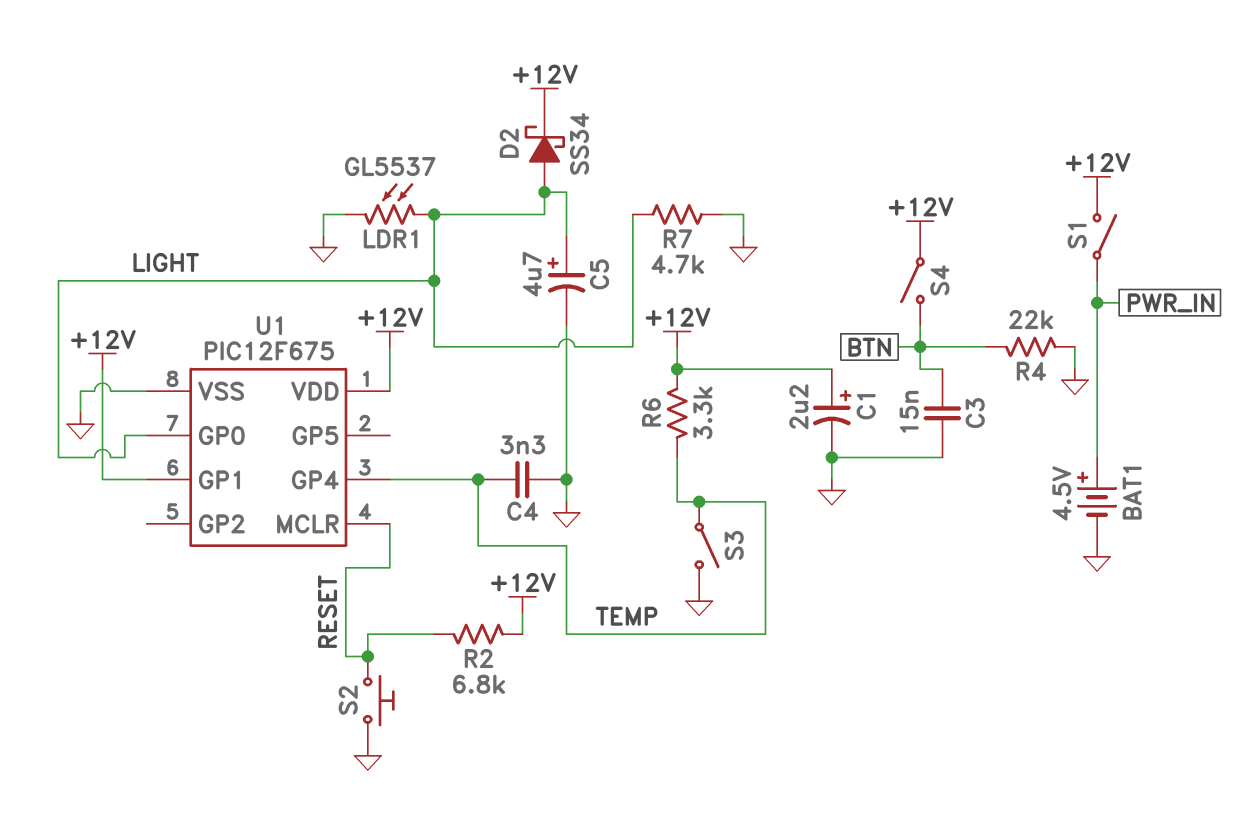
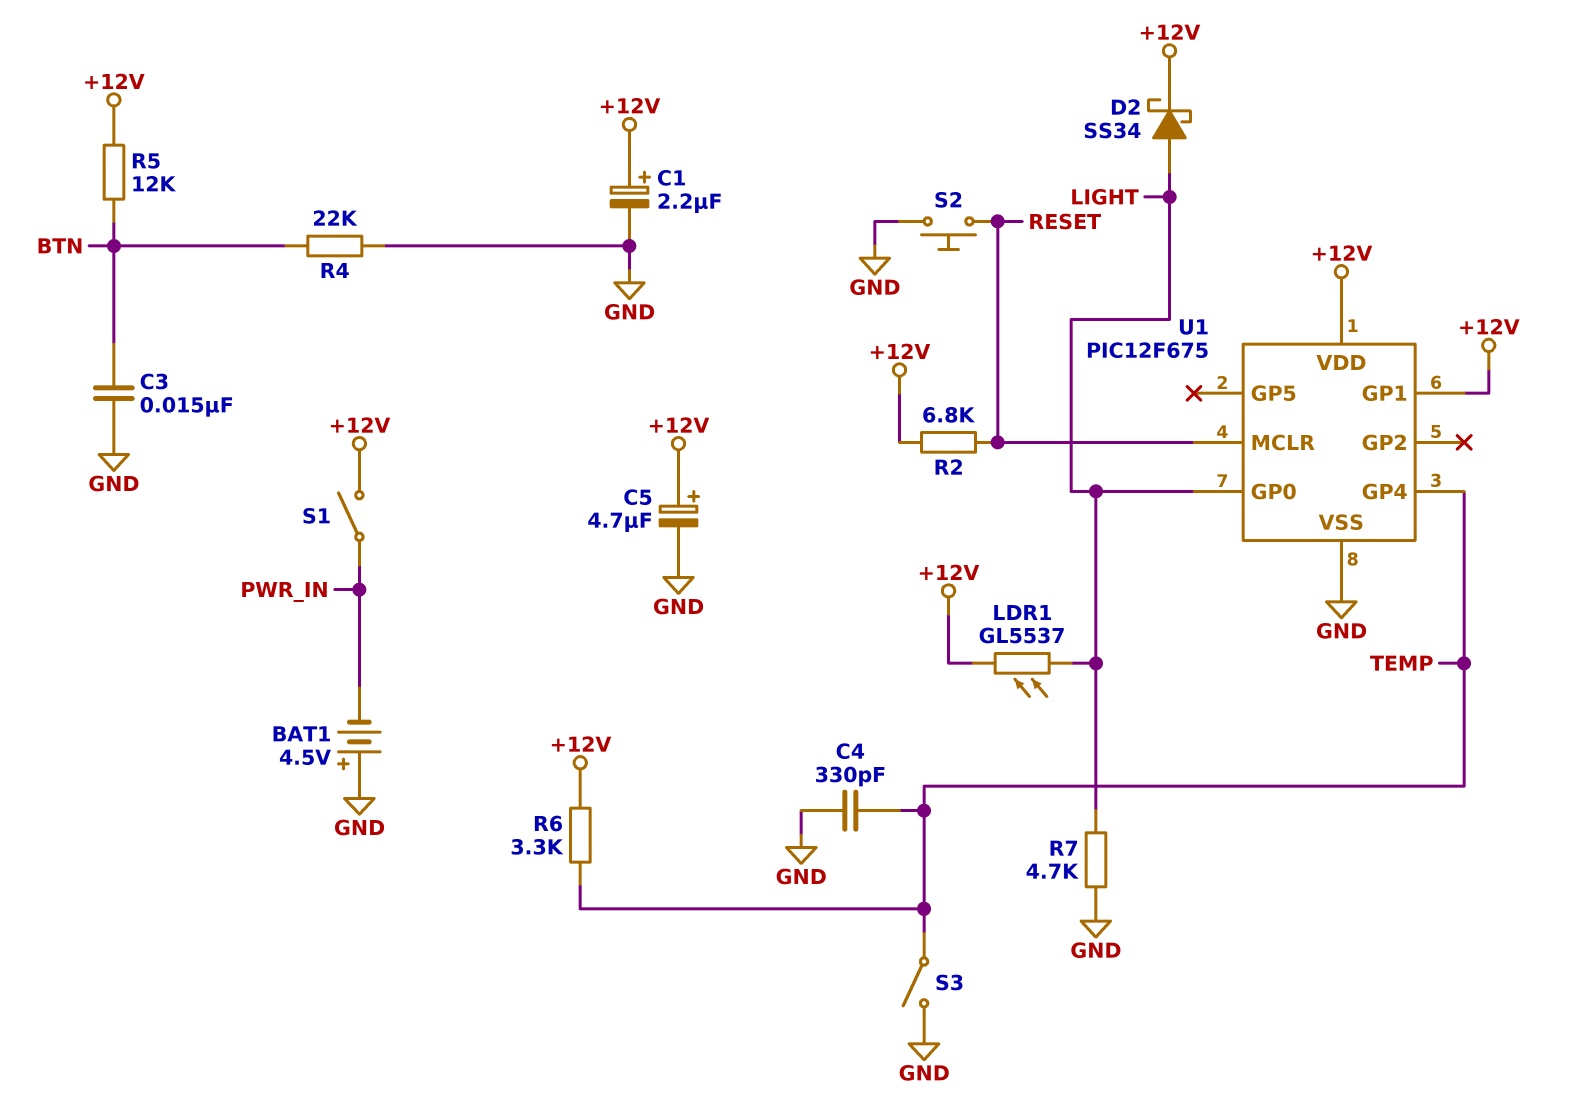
BAT1: 4.5V (plus PWR_IN, minus GND) -> 4.5V (plus GND, minus PWR_IN)
C4: 3.3nF (GND, TEMP) -> 330pF (GND, TEMP)
C5: 4.7uF (plus LIGHT, minus GND) -> 4.7uF (plus +12V, minus GND)
LDR1: GL5537 (GND, LIGHT) -> GL5537 (+12V, LIGHT)
R5: none -> 12k (+12V, BTN)
S4: switch (+12V, BTN) -> none

